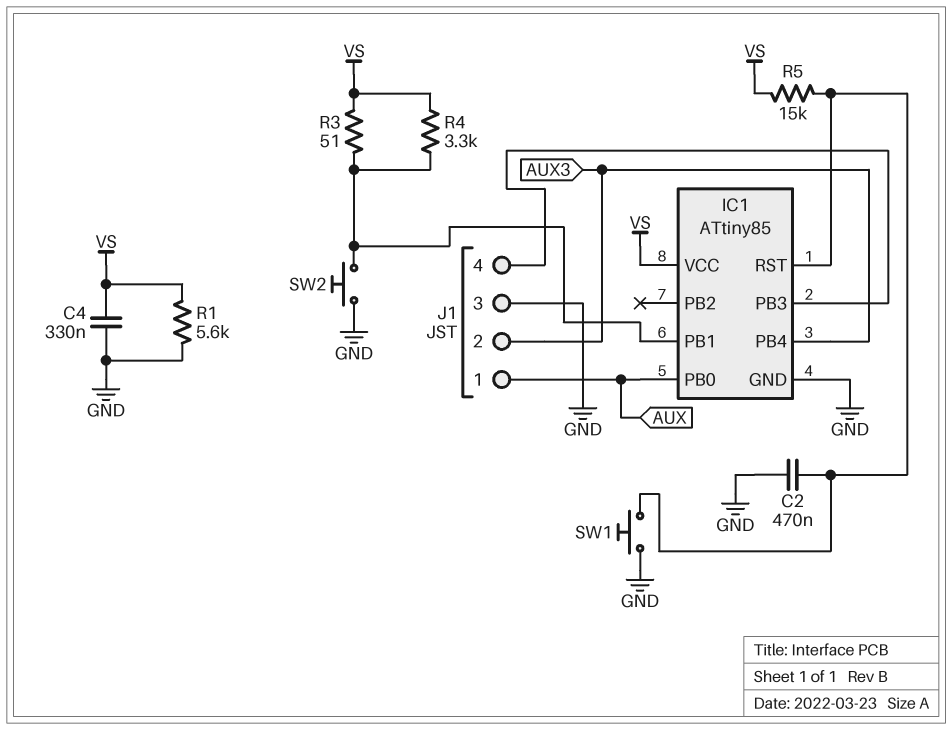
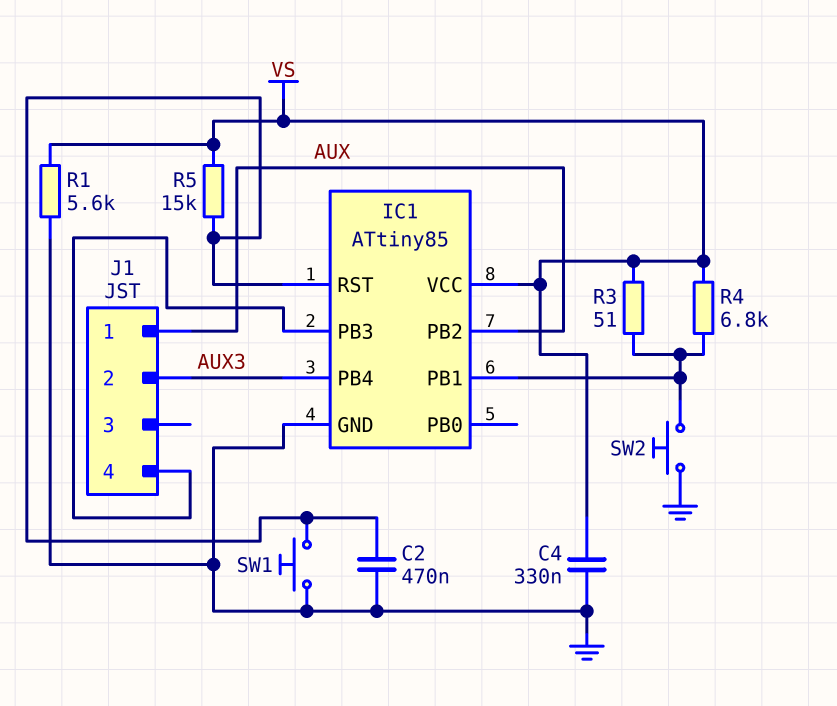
IC1 pin PB0: AUX -> none
IC1 pin PB2: none -> AUX
J1 pin 3: GND -> none
R4: 3.3k (IC1/PB1, VS) -> 6.8k (IC1/PB1, VS)

